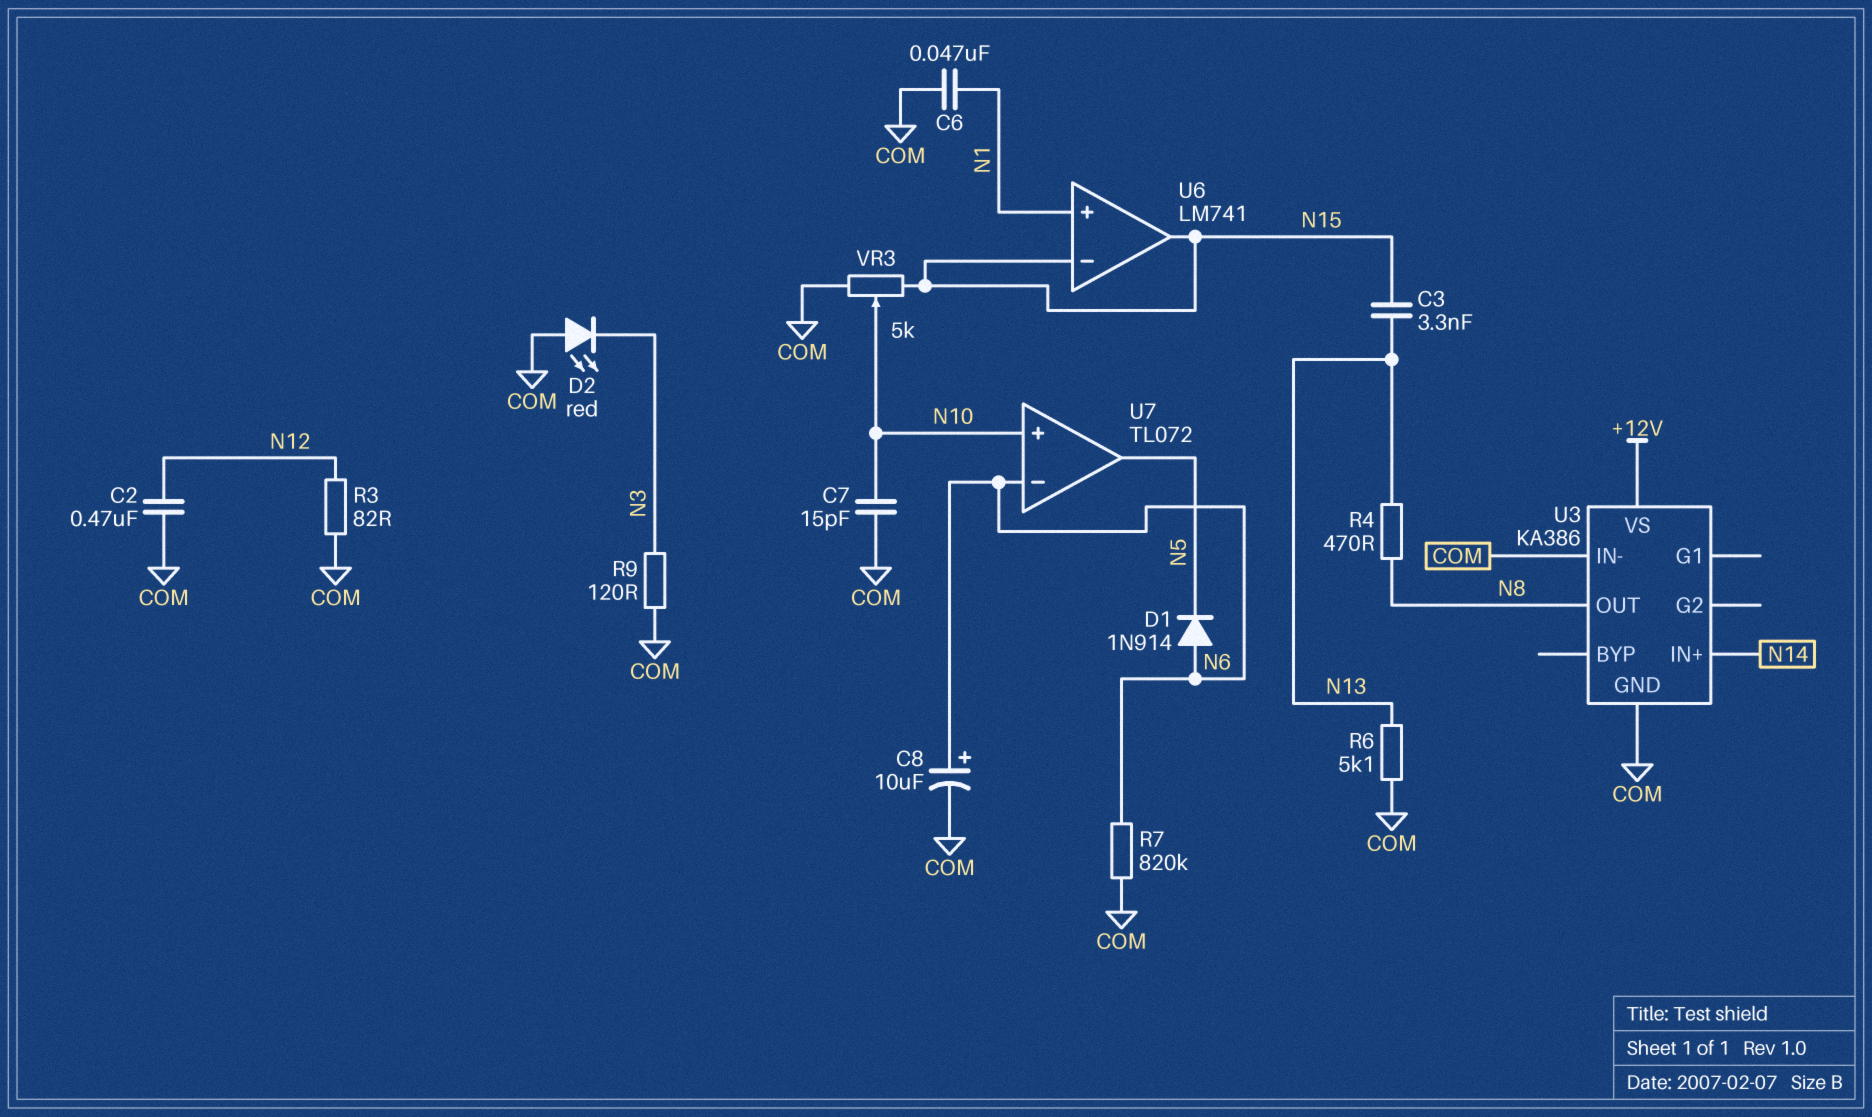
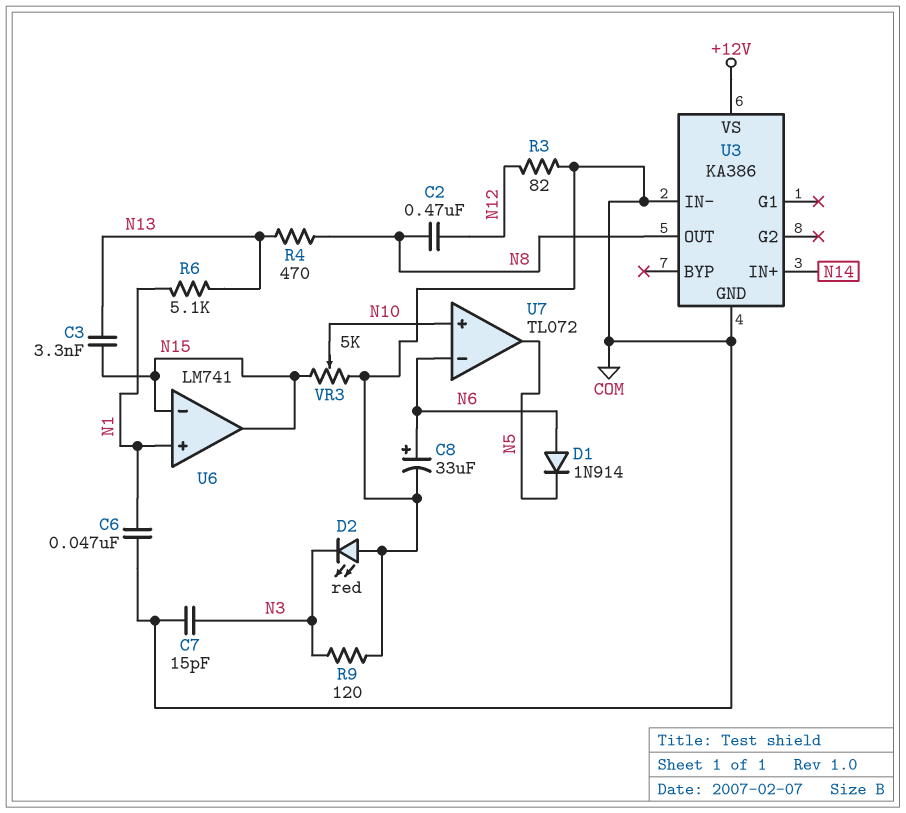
C2: 470nF (COM, N12) -> 470nF (N8, N12)
C7: 15pF (COM, N10) -> 15pF (COM, N3)
C8: 10uF (plus N6, minus COM) -> 33uF (plus N6, minus COM)
R6: 5.1k (COM, N13) -> 5.1k (N1, N13)
R7: 820k (COM, N6) -> none

